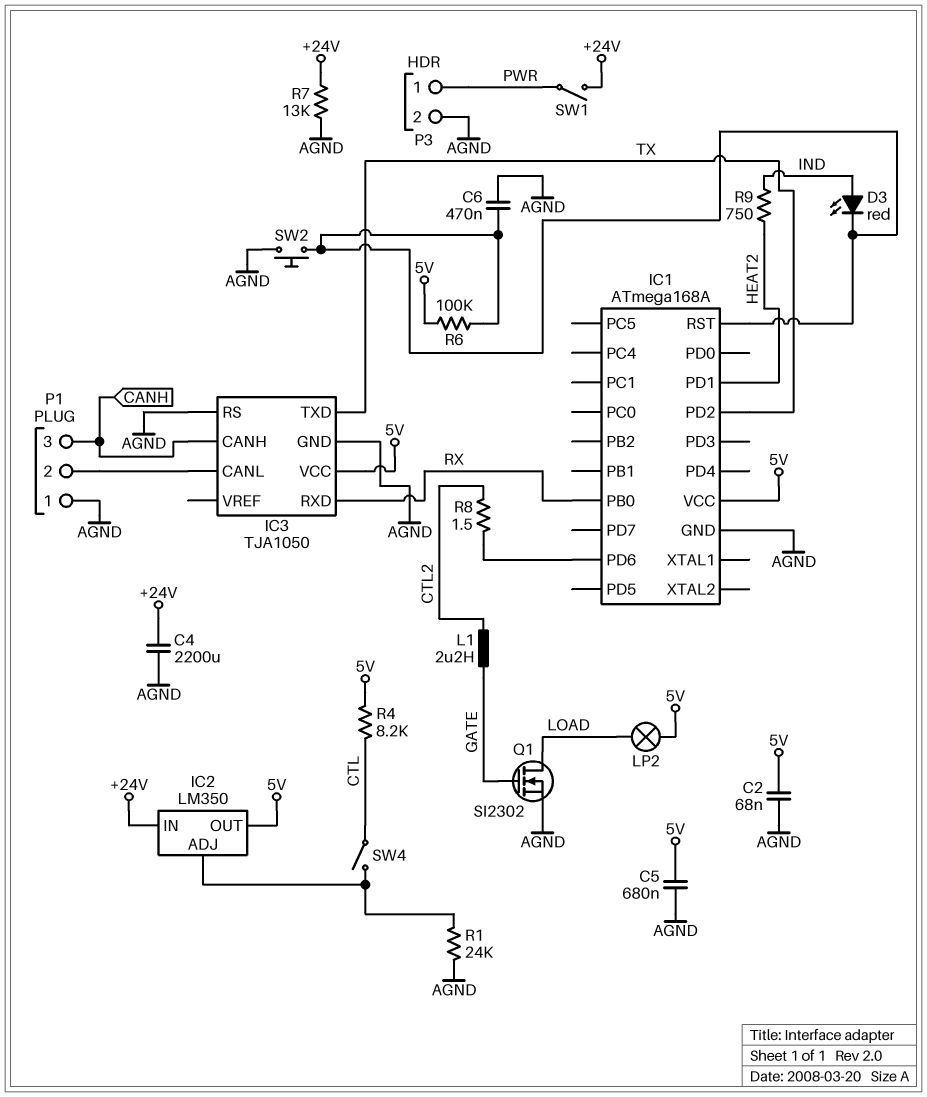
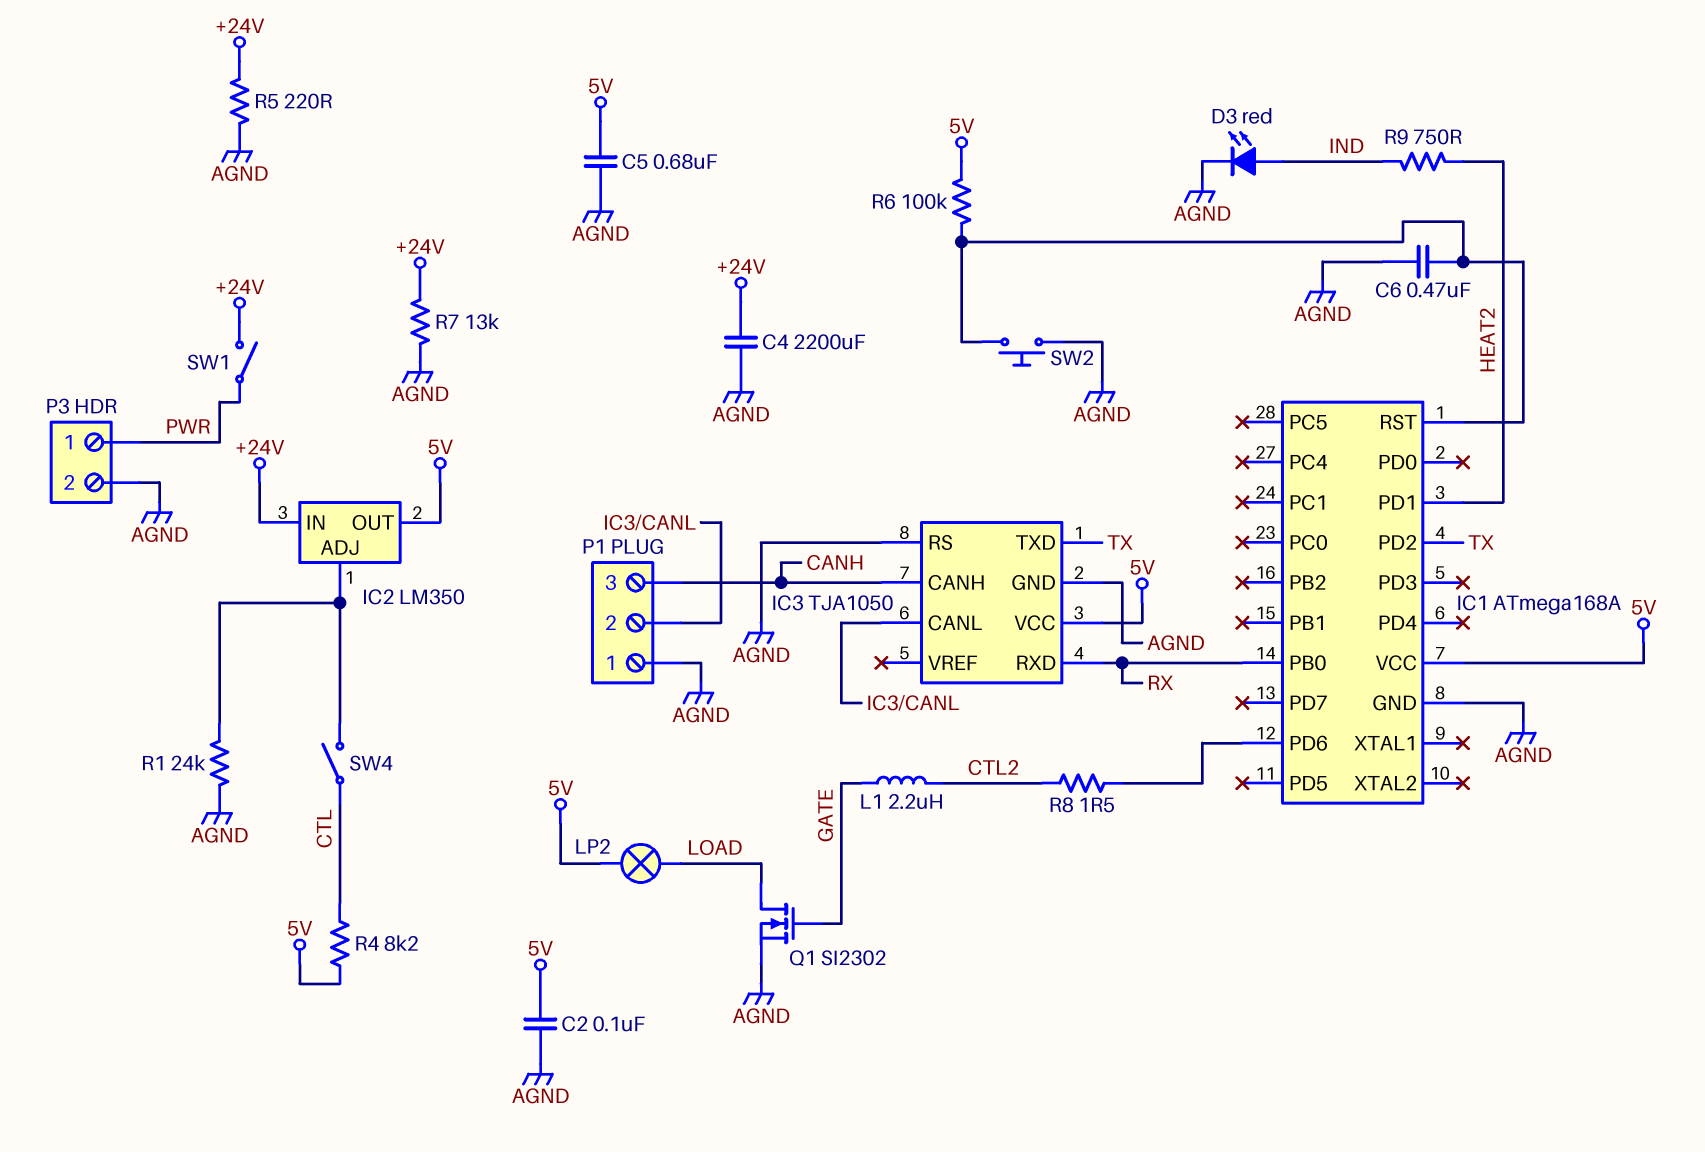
C2: 68nF (5V, AGND) -> 100nF (5V, AGND)
D3: LED red (A IND, K IC1/RST) -> LED red (A IND, K AGND)
R5: none -> 220 (+24V, AGND)

